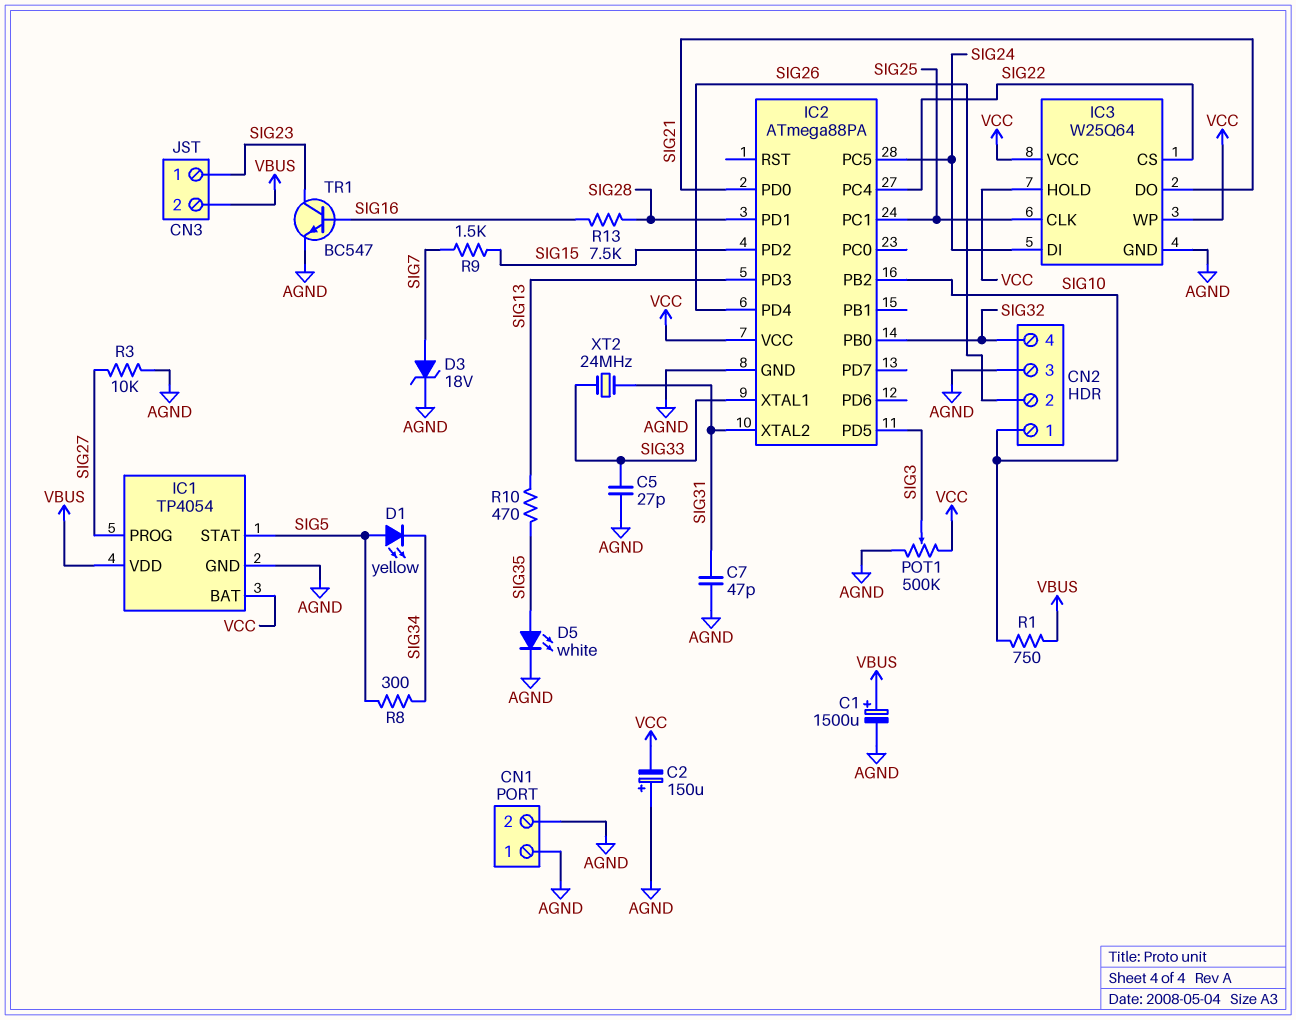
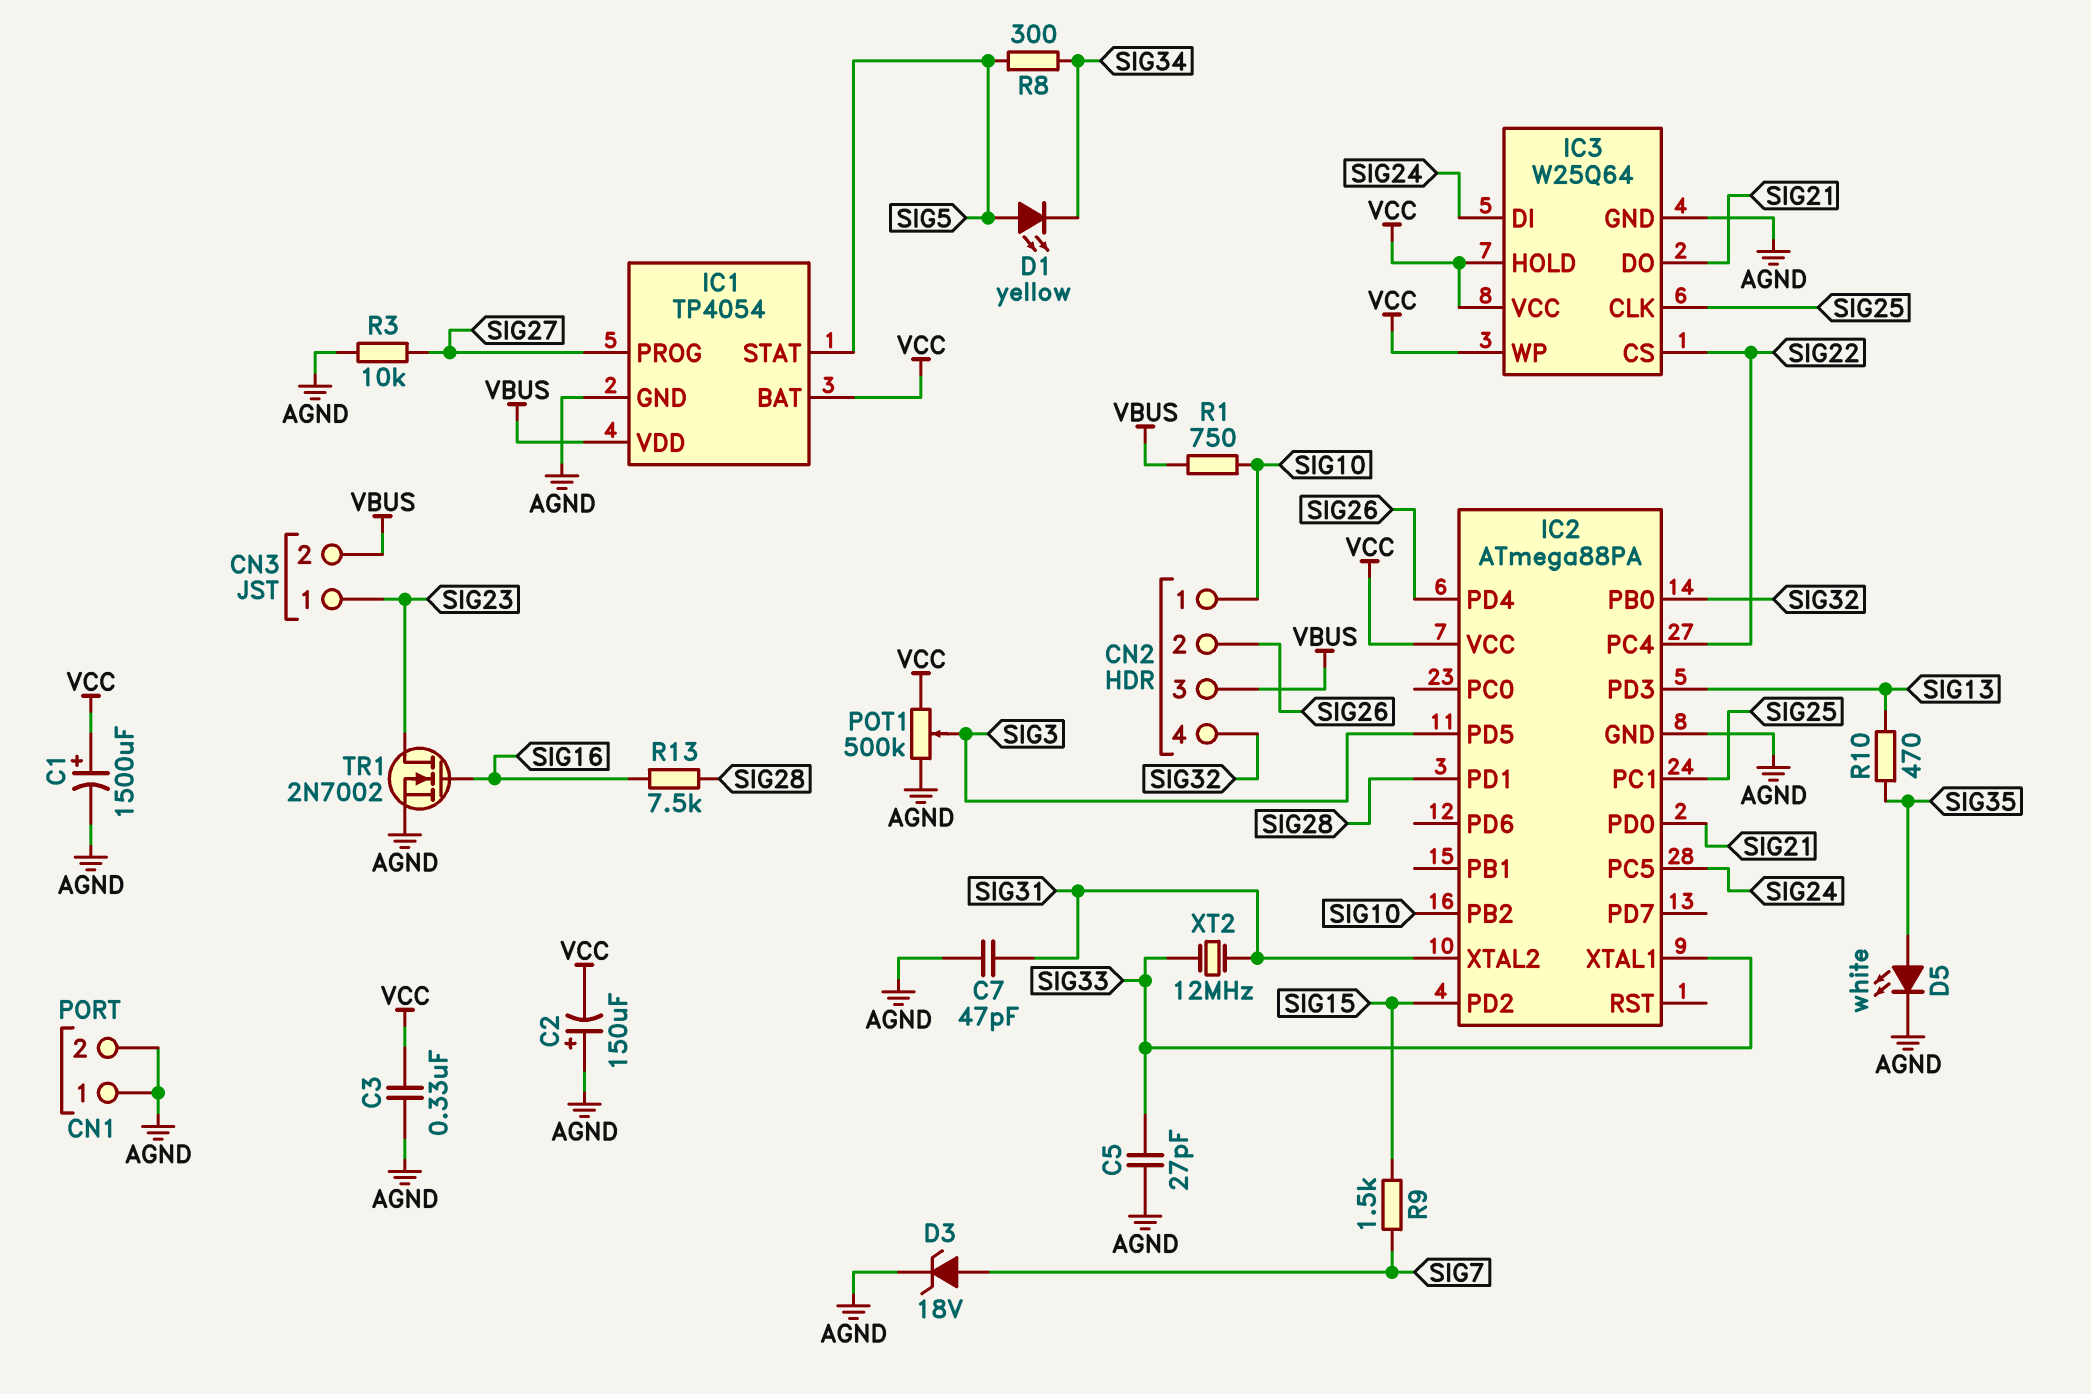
C1: 1500uF (plus VBUS, minus AGND) -> 1500uF (plus VCC, minus AGND)
C3: none -> 330nF (AGND, VCC)
CN2 pin 3: AGND -> VBUS
TR1: NPN BC547 (B SIG16, C SIG23, E AGND) -> NMOS 2N7002 (G SIG16, D SIG23, S AGND)
XT2: 24MHz (SIG31, SIG33) -> 12MHz (SIG31, SIG33)

